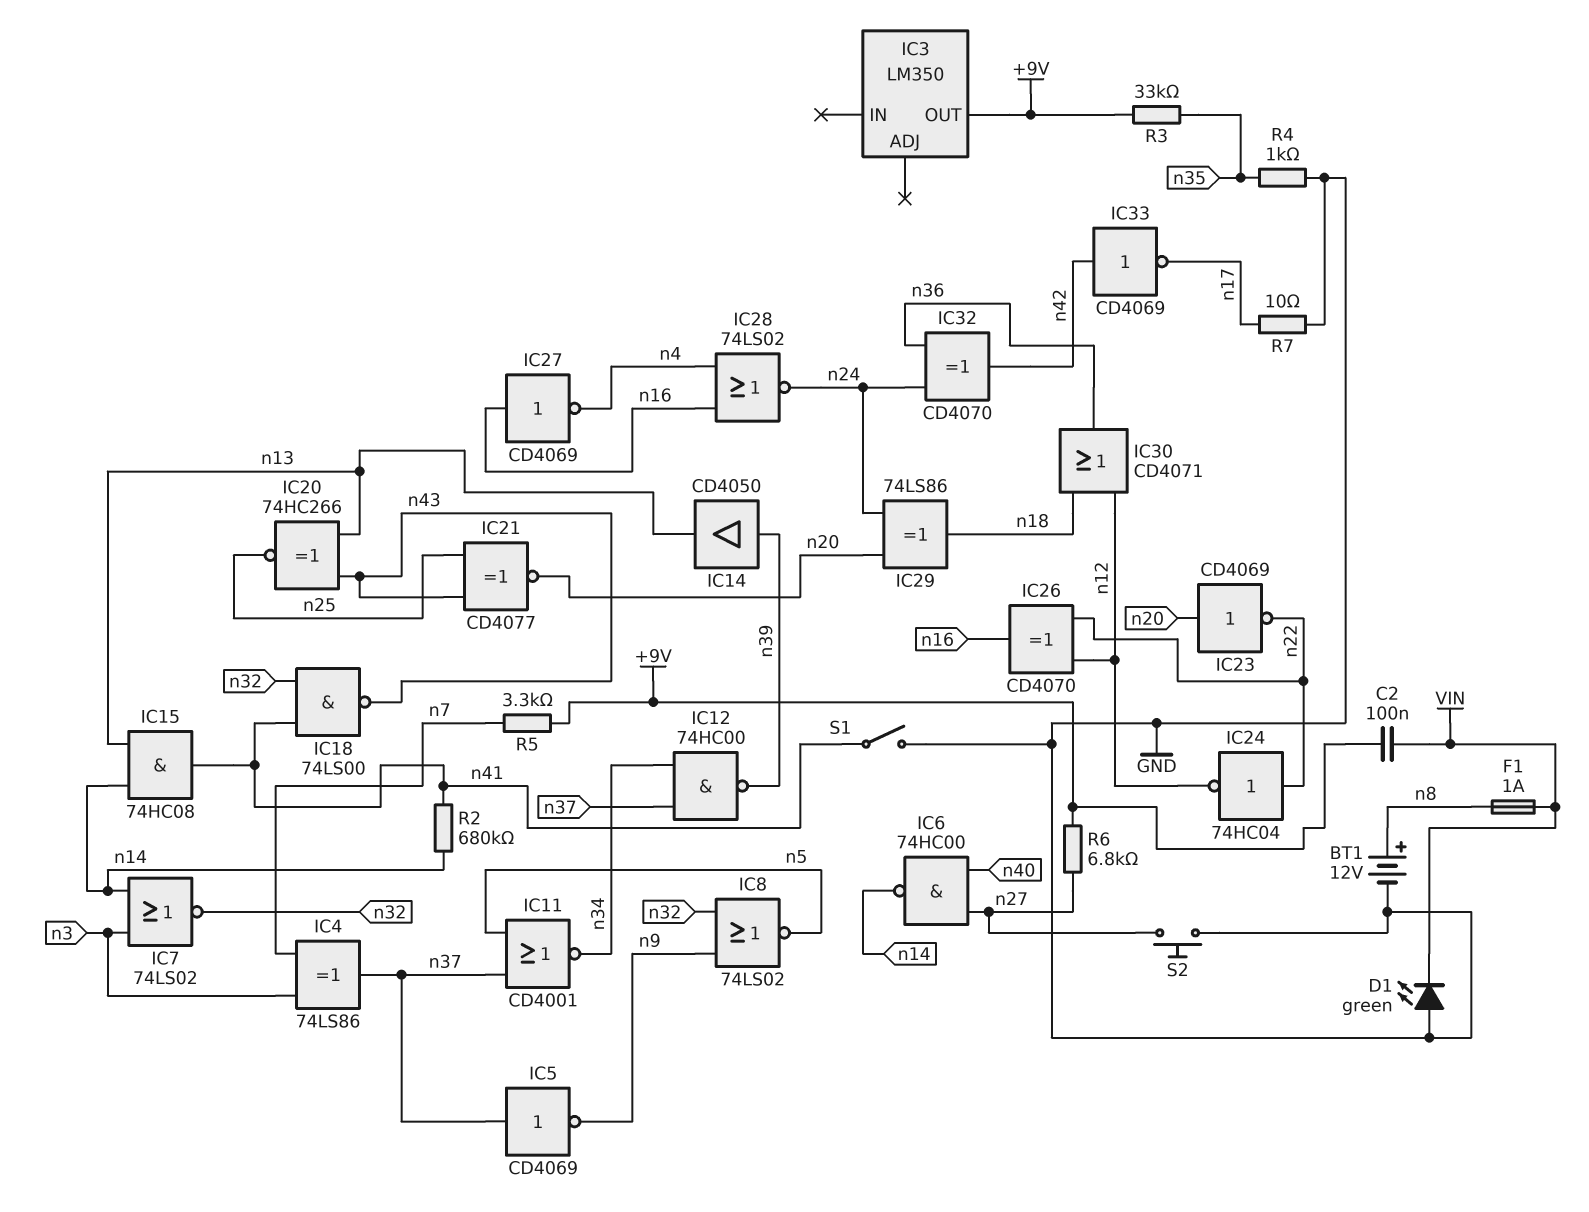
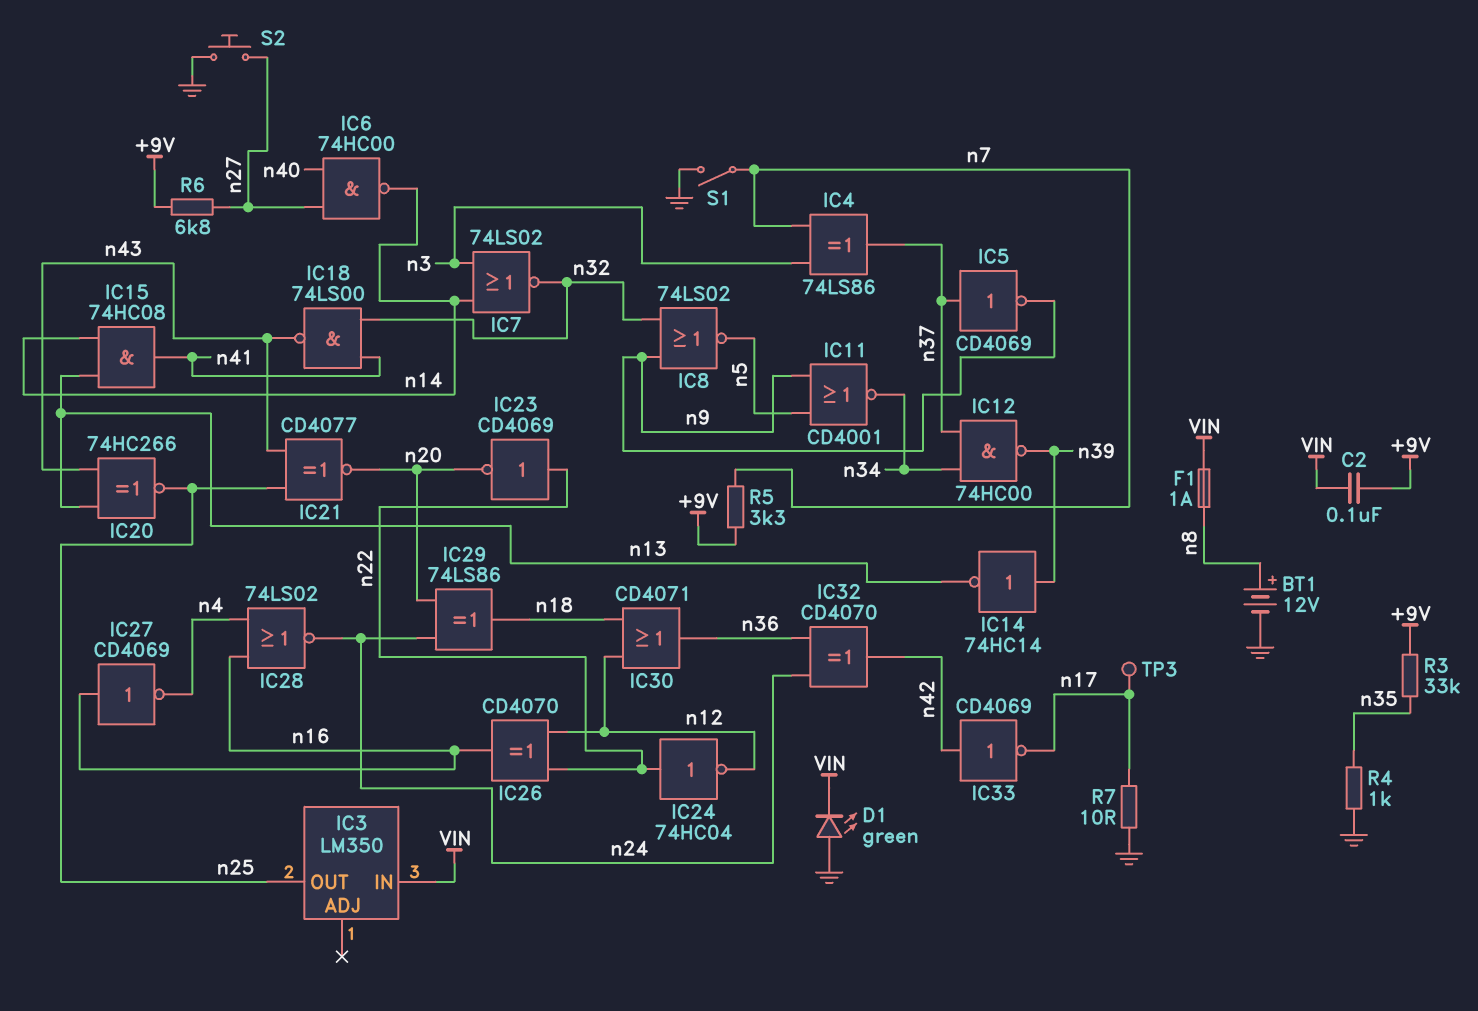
IC3 pin IN: none -> VIN
IC3 pin OUT: +9V -> n25
IC11: NOR CD4001 (in n5, in n37, out n34) -> NOR CD4001 (in n5, in n9, out n34)
IC14: buffer CD4050 (in n39, out n13) -> NOT 74HC14 (in n39, out n13)
IC23: NOT CD4069 (in n20, out n22) -> NOT CD4069 (in n22, out n20)
R2: 680k (n14, n41) -> none
S1: switch (GND, n41) -> switch (GND, n7)
TP3: none -> test point (n17)

